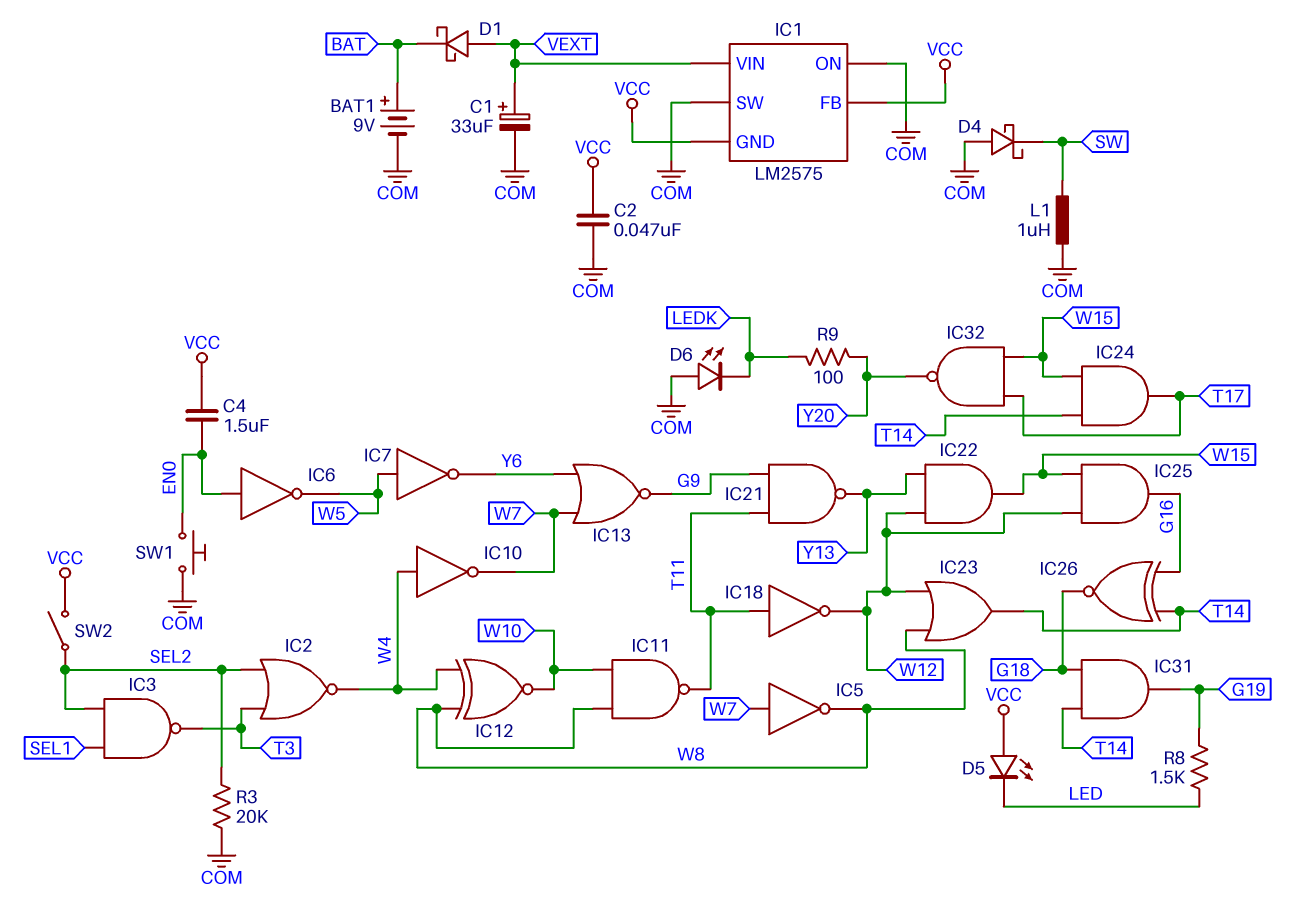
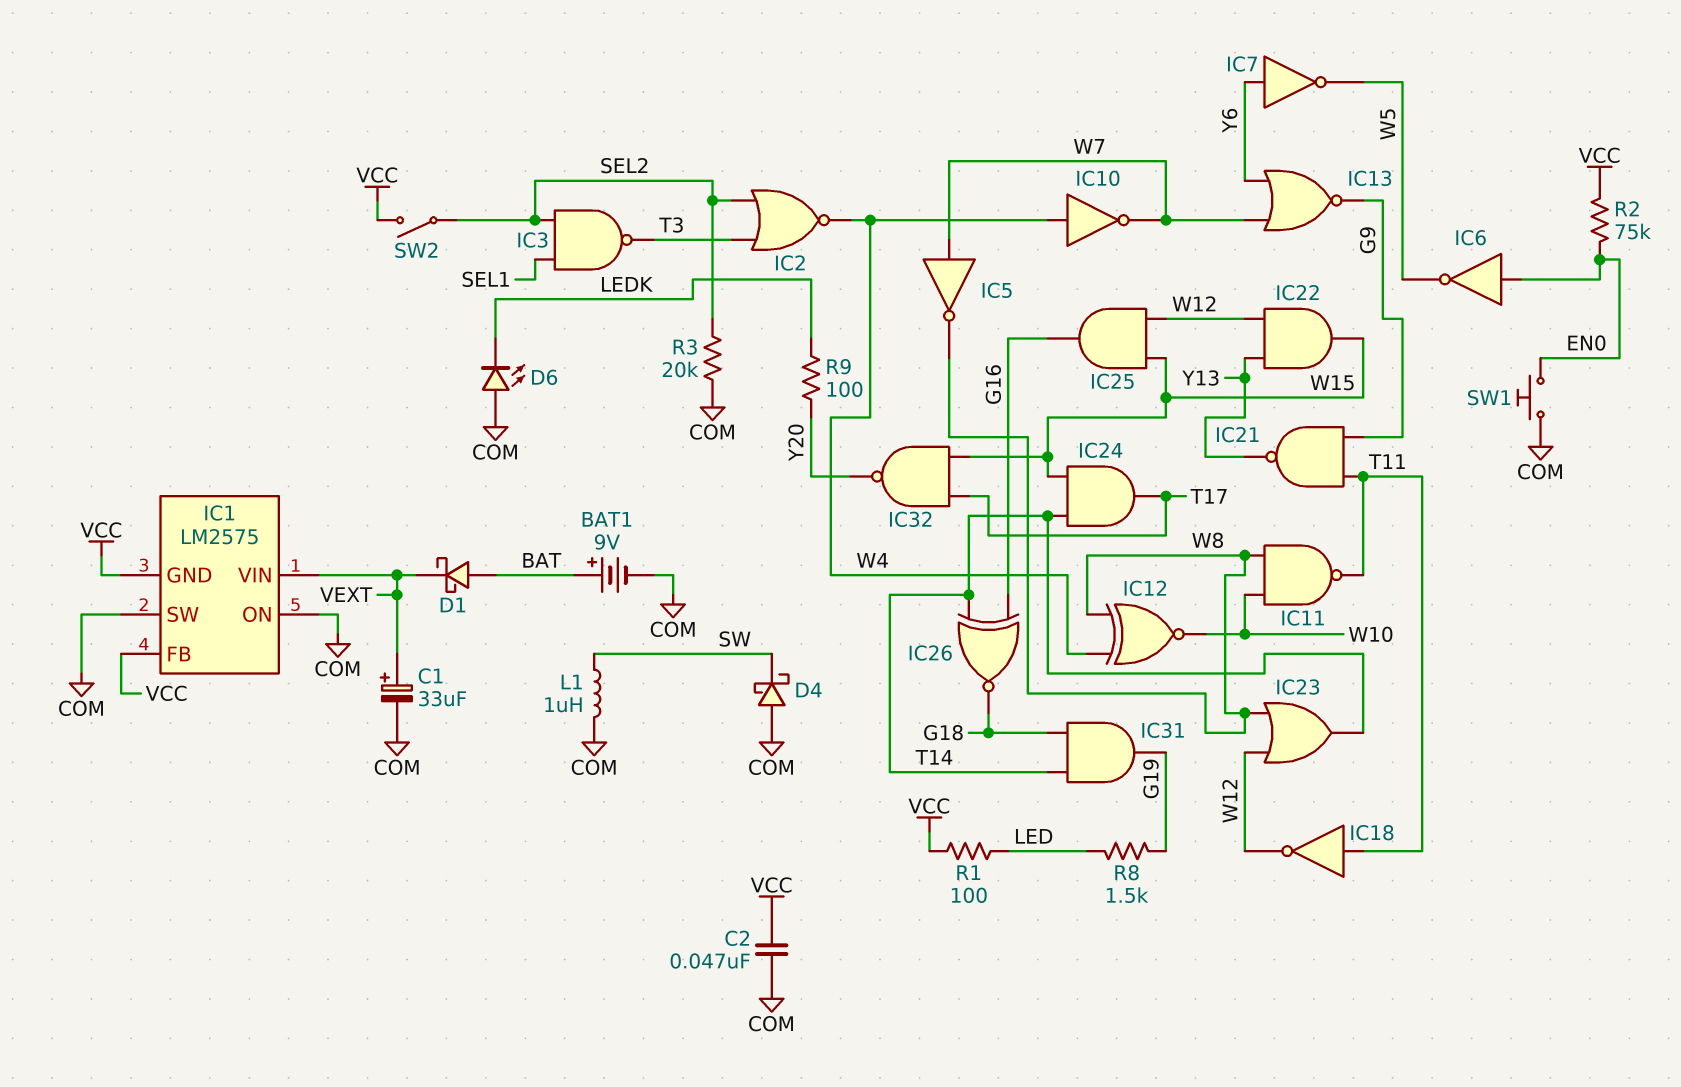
C4: 1.5uF (EN0, VCC) -> none
D1: schottky (A VEXT, K BAT) -> schottky (A BAT, K VEXT)
D5: LED (A VCC, K LED) -> none
IC7: NOT (in W5, out Y6) -> NOT (in Y6, out W5)
R1: none -> 100 (LED, VCC)
R2: none -> 75k (EN0, VCC)

